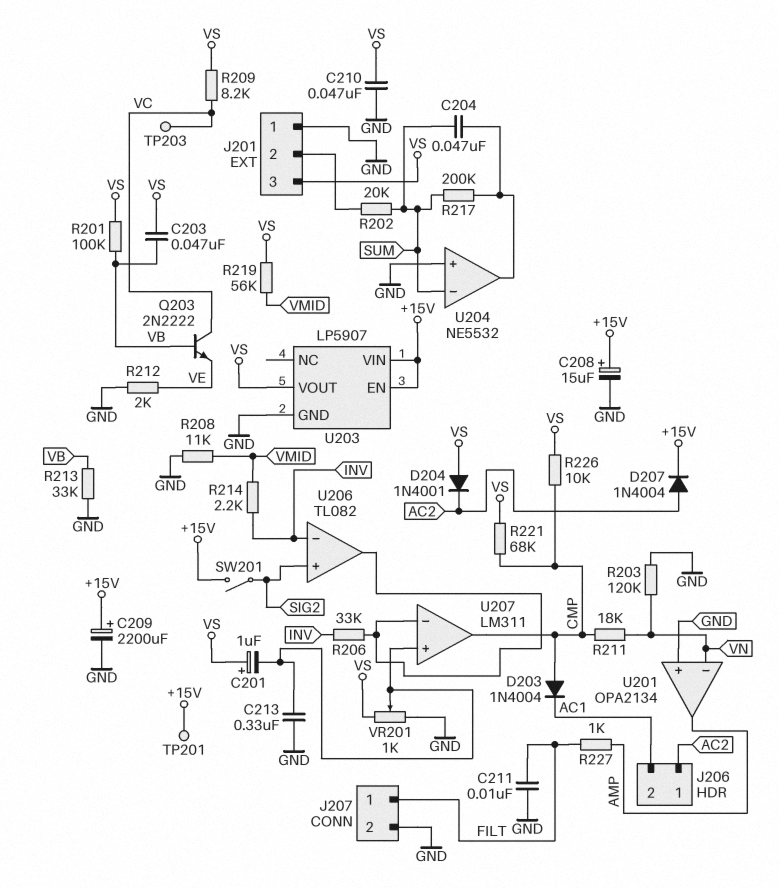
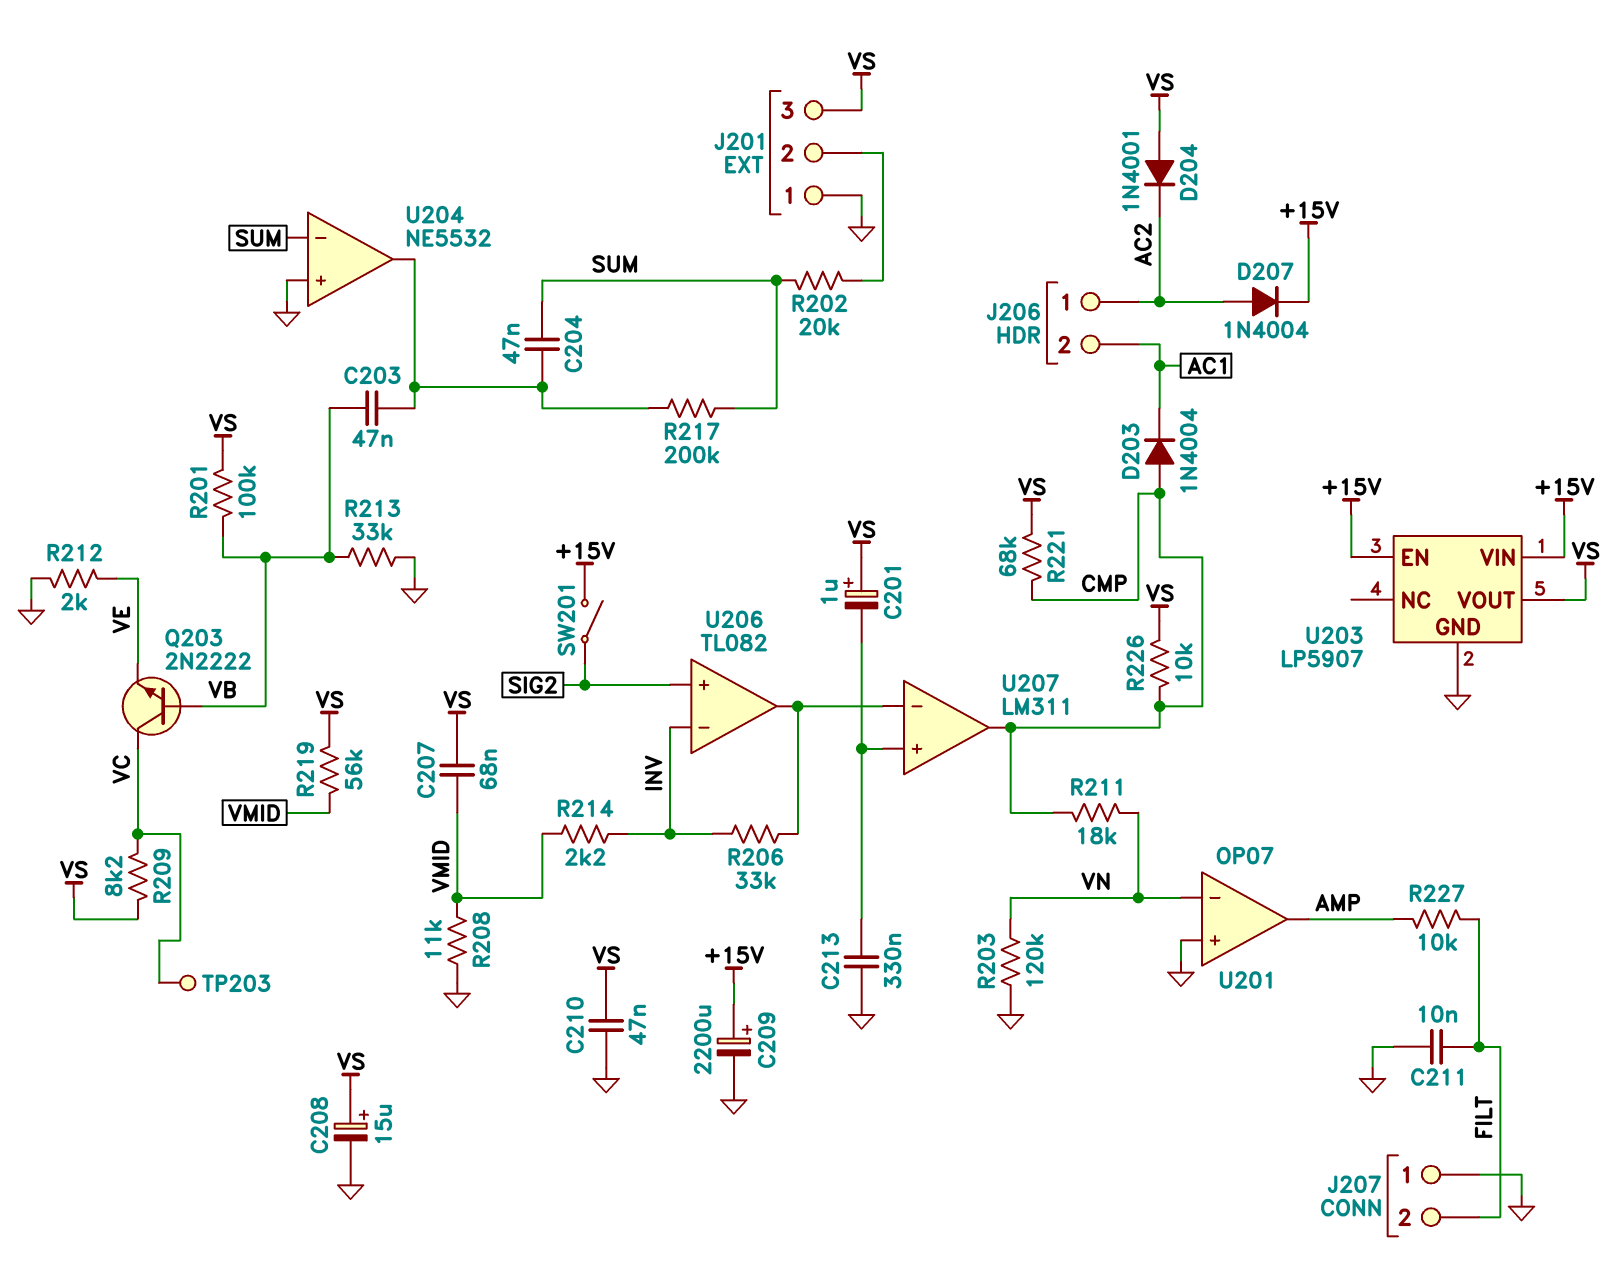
C203: 47nF (VB, VS) -> 47nF (U204/out, VB)
C207: none -> 68nF (VMID, VS)
C208: 15uF (plus +15V, minus GND) -> 15uF (plus VS, minus GND)
J207 pin 1: FILT -> GND
J207 pin 2: GND -> FILT
R227: 1k (AMP, FILT) -> 10k (AMP, FILT)
TP201: test point (+15V) -> none
U201: OPA2134 -> OP07
VR201: 1k (GND, VS, wiper U207/in+) -> none

